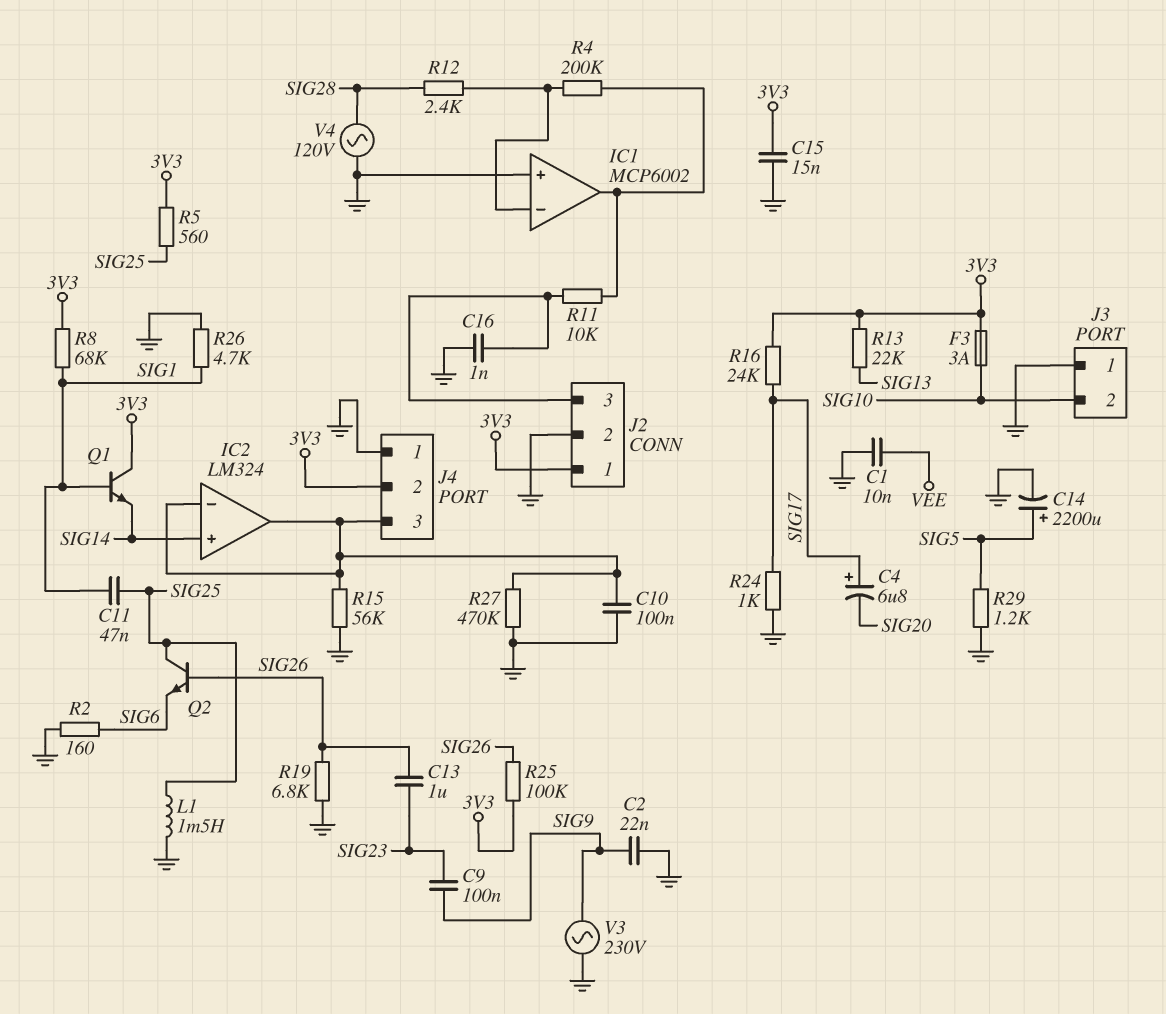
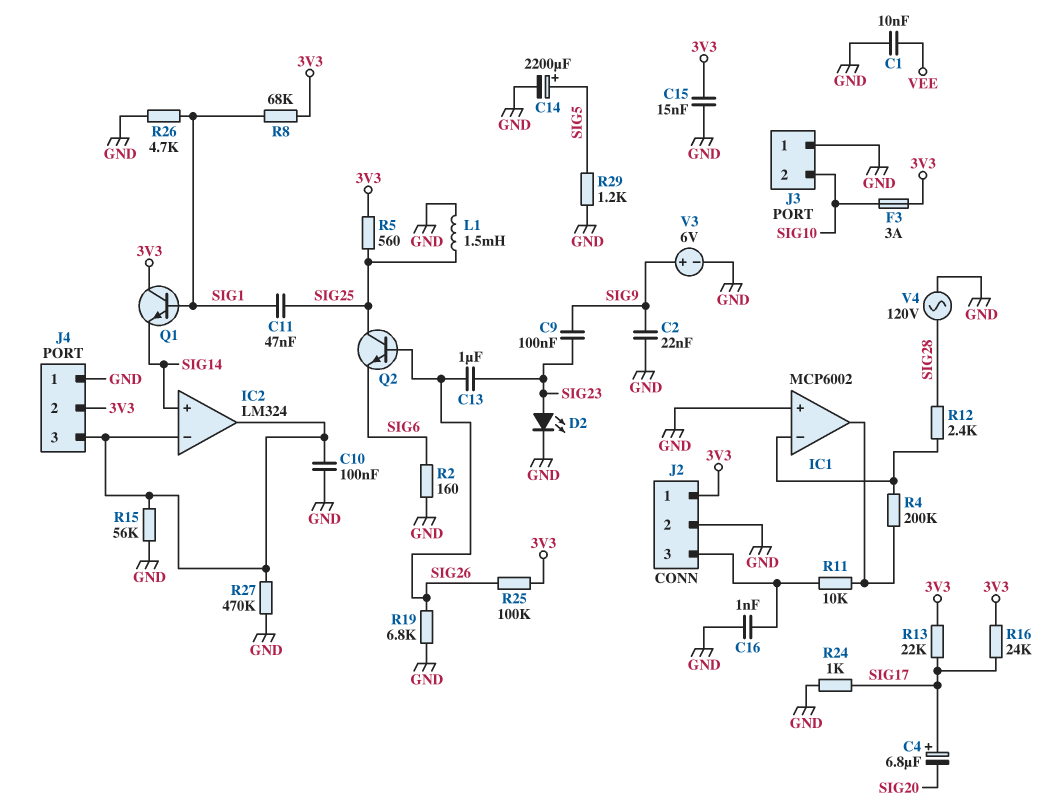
D2: none -> LED (A SIG23, K GND)
R13: 22k (3V3, SIG13) -> 22k (3V3, SIG17)
V3: AC 230V (GND, SIG9) -> 6V (plus SIG9, minus GND)

